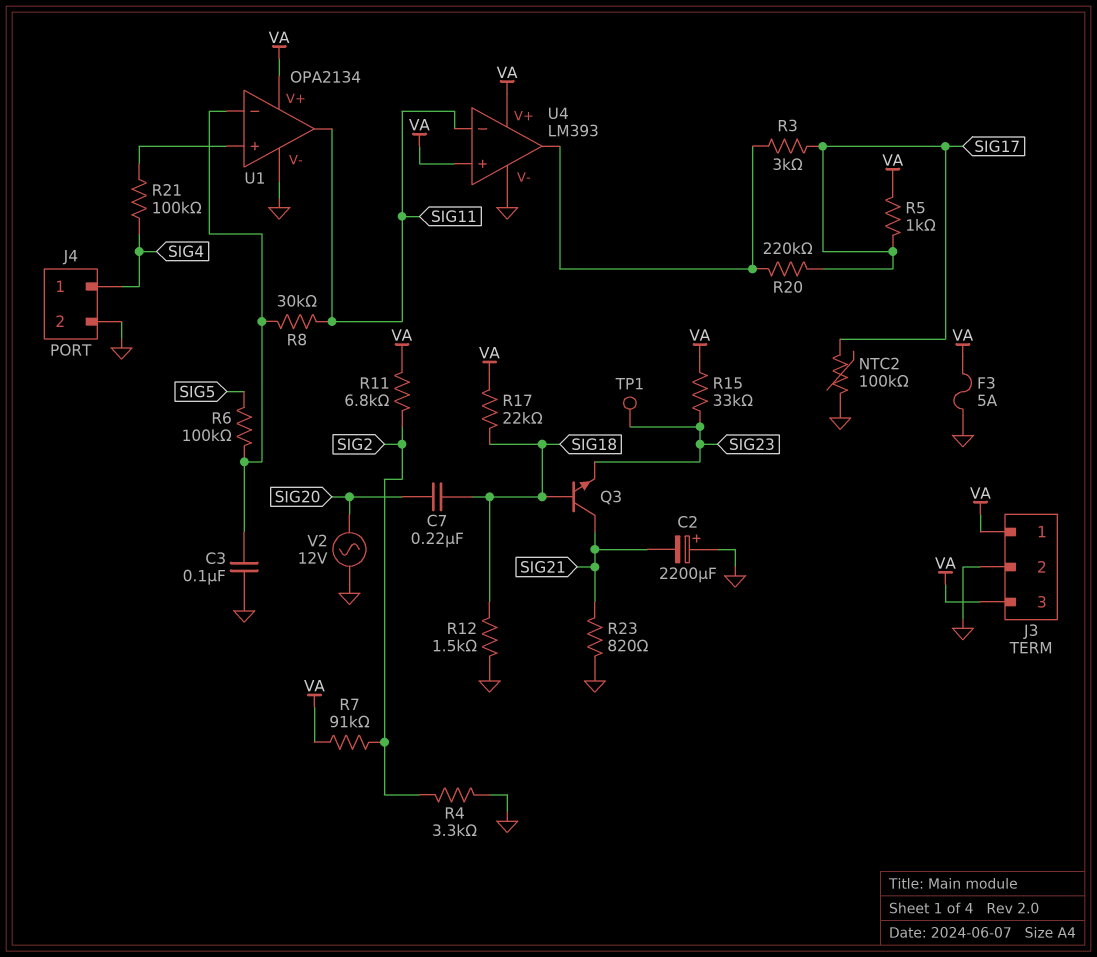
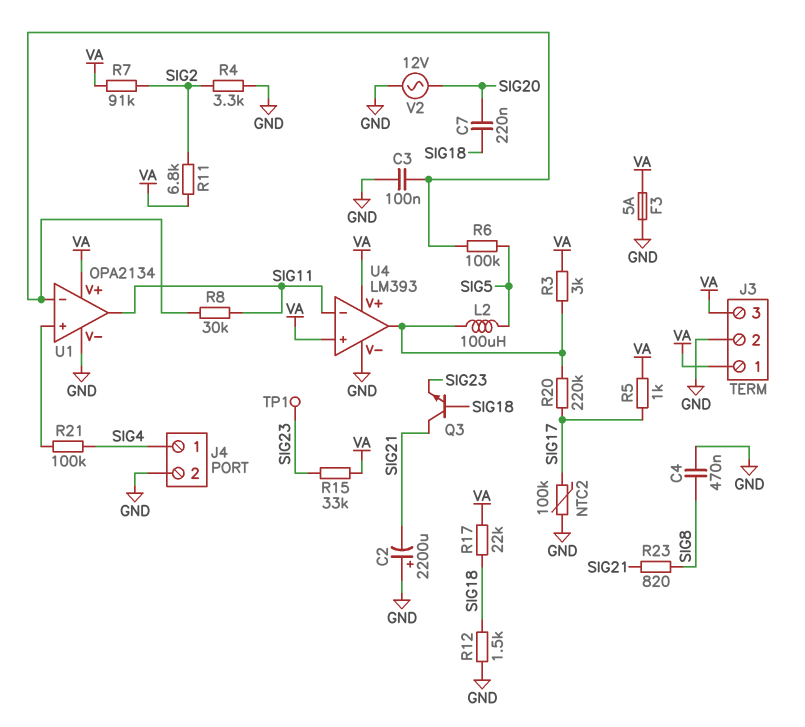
C4: none -> 470nF (GND, SIG8)
L2: none -> 100uH (SIG5, U4/out)
R3: 3k (SIG17, U4/out) -> 3k (U4/out, VA)
R23: 820 (GND, SIG21) -> 820 (SIG8, SIG21)

